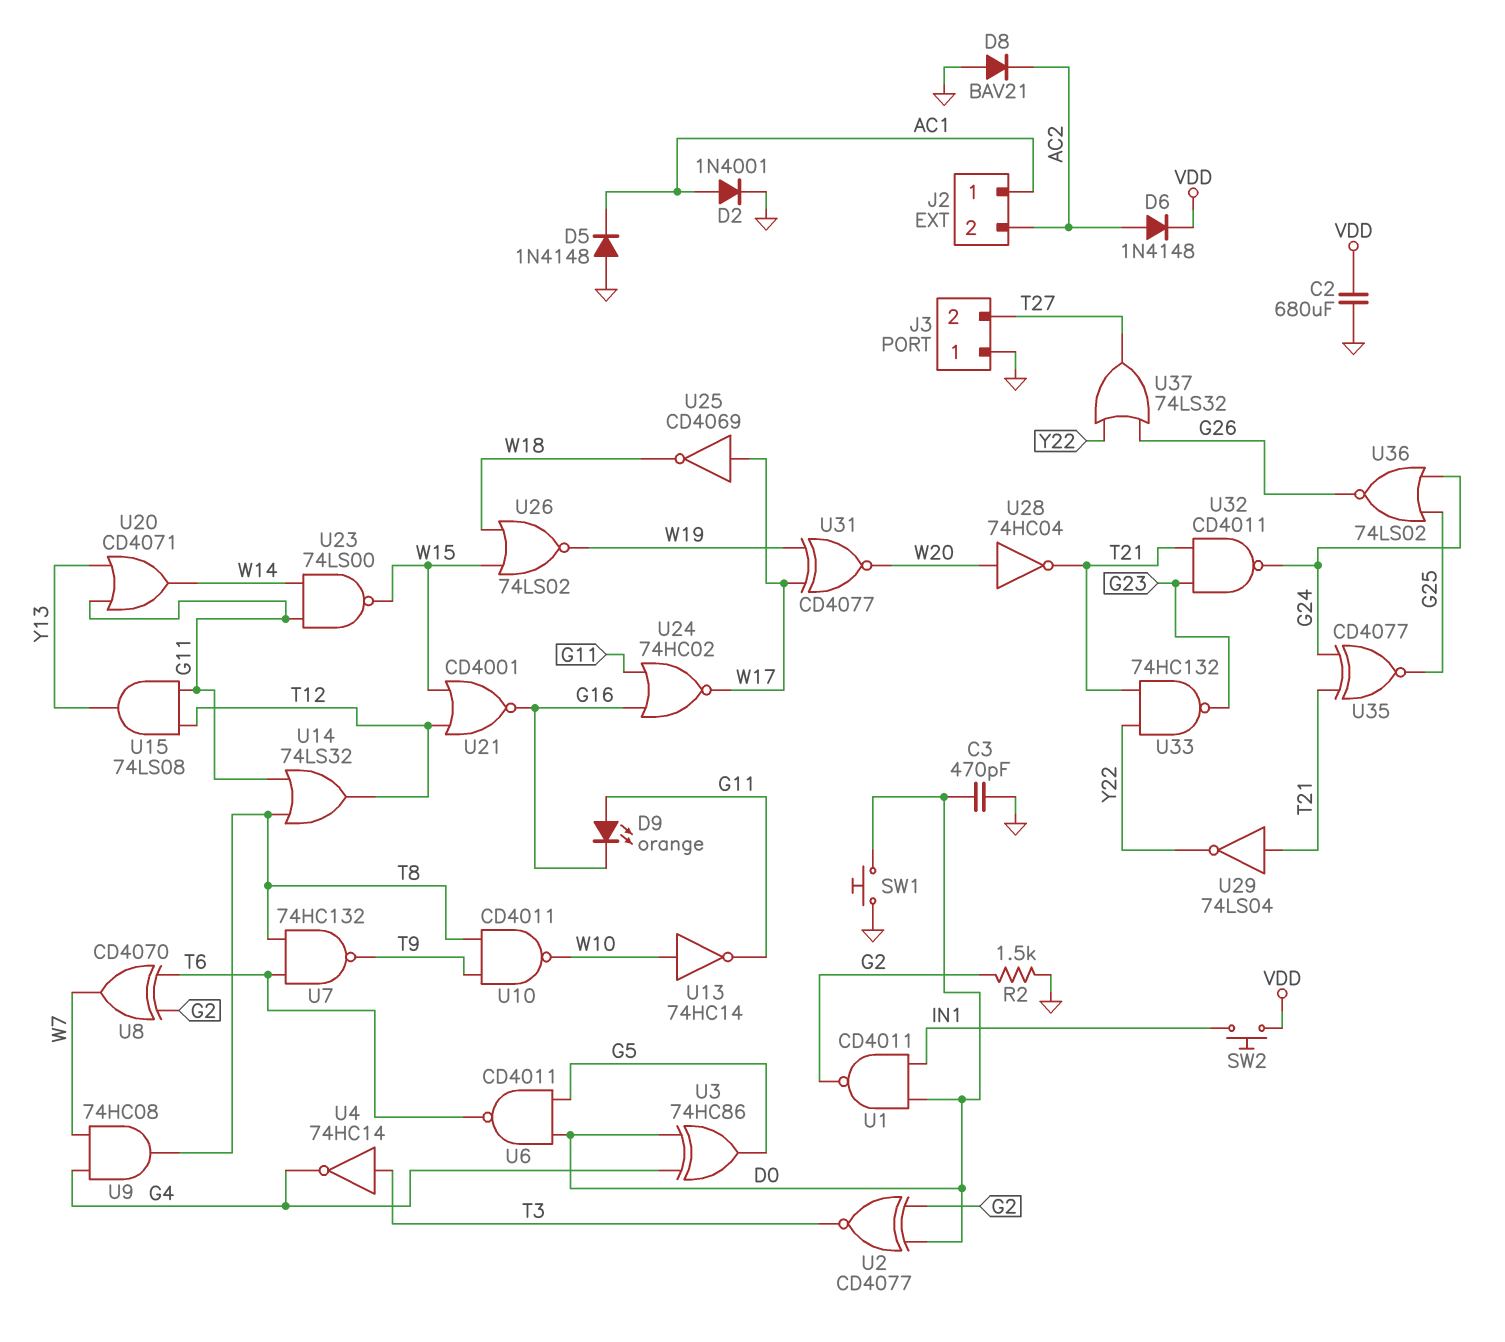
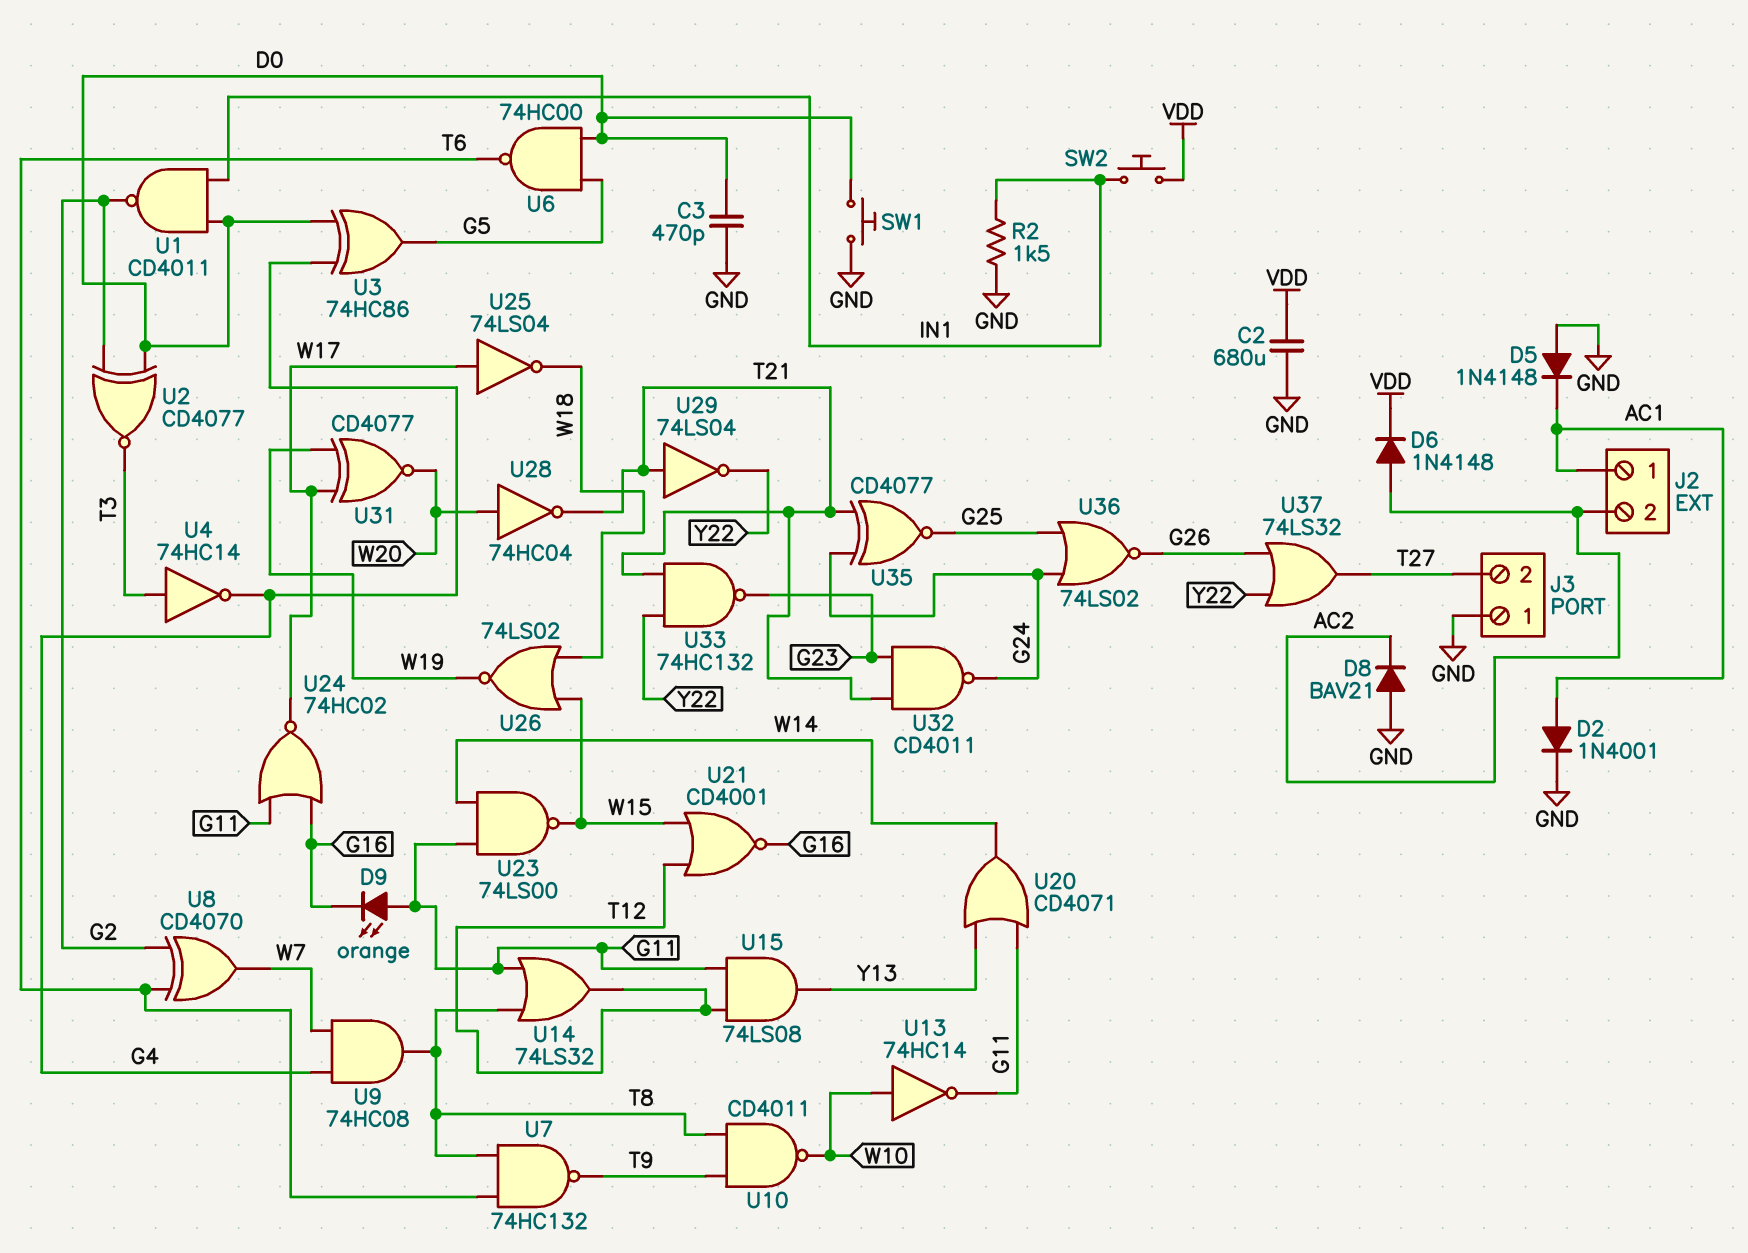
R2: 1.5k (G2, GND) -> 1.5k (GND, IN1)
U6: NAND CD4011 (in D0, in G5, out T6) -> NAND 74HC00 (in D0, in G5, out T6)
U25: NOT CD4069 (in W17, out W18) -> NOT 74LS04 (in W17, out W18)

